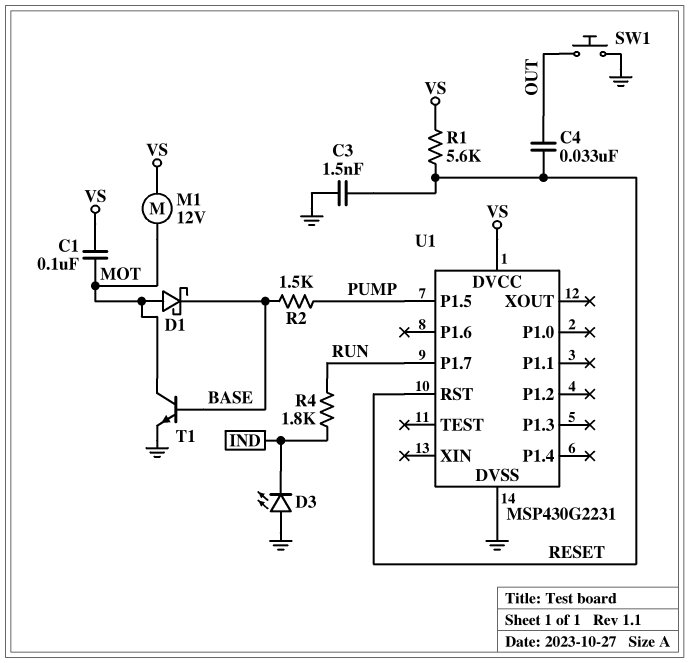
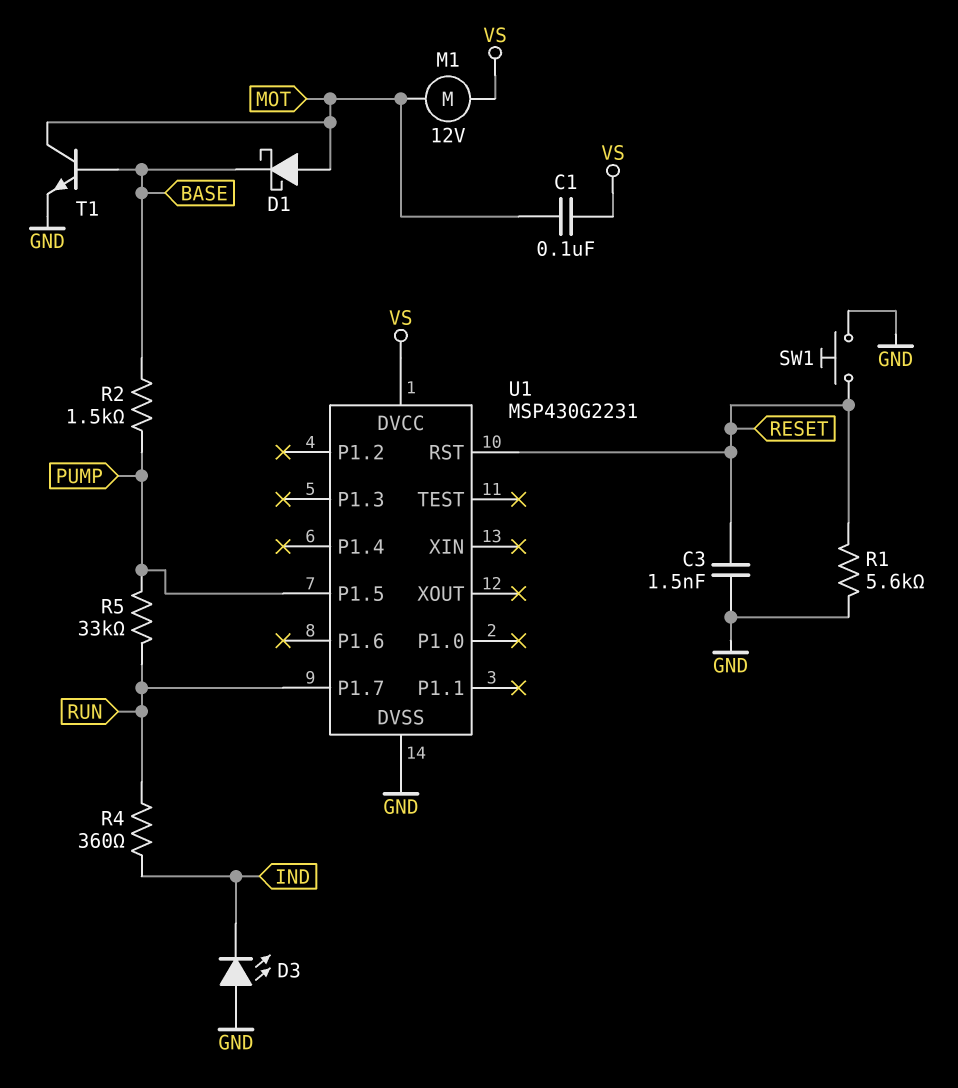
C4: 33nF (OUT, RESET) -> none
R1: 5.6k (RESET, VS) -> 5.6k (GND, RESET)
R4: 1.8k (IND, RUN) -> 360 (IND, RUN)
R5: none -> 33k (PUMP, RUN)
SW1: button (GND, OUT) -> button (GND, RESET)

